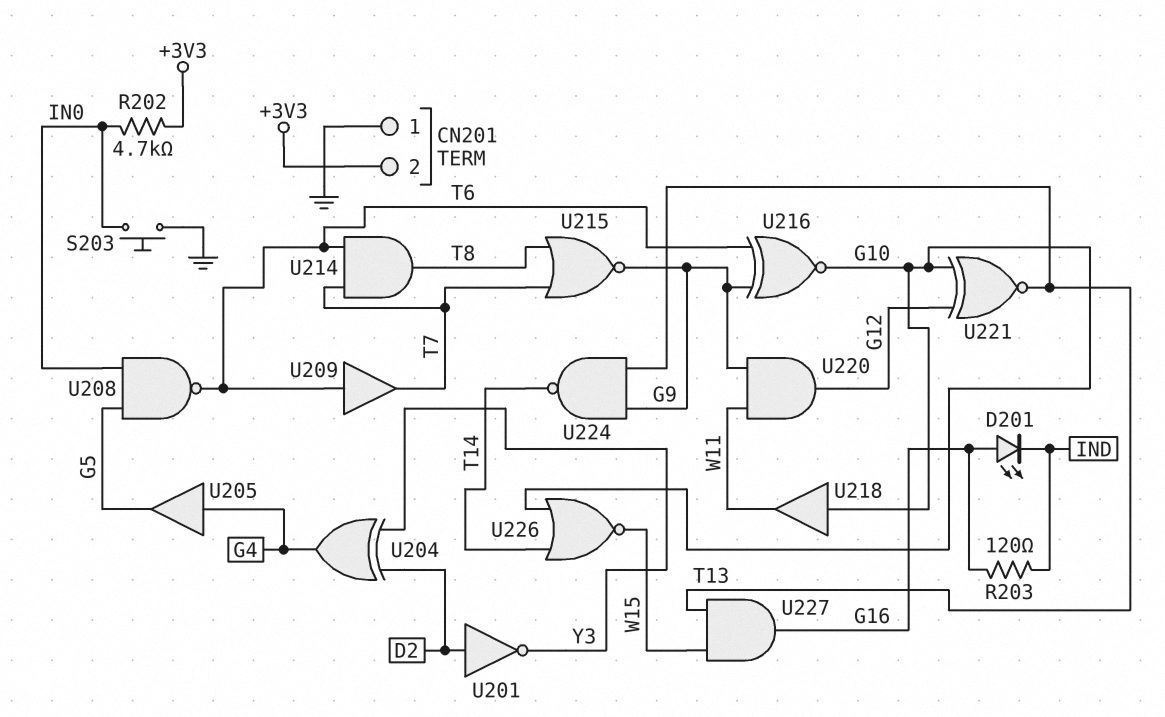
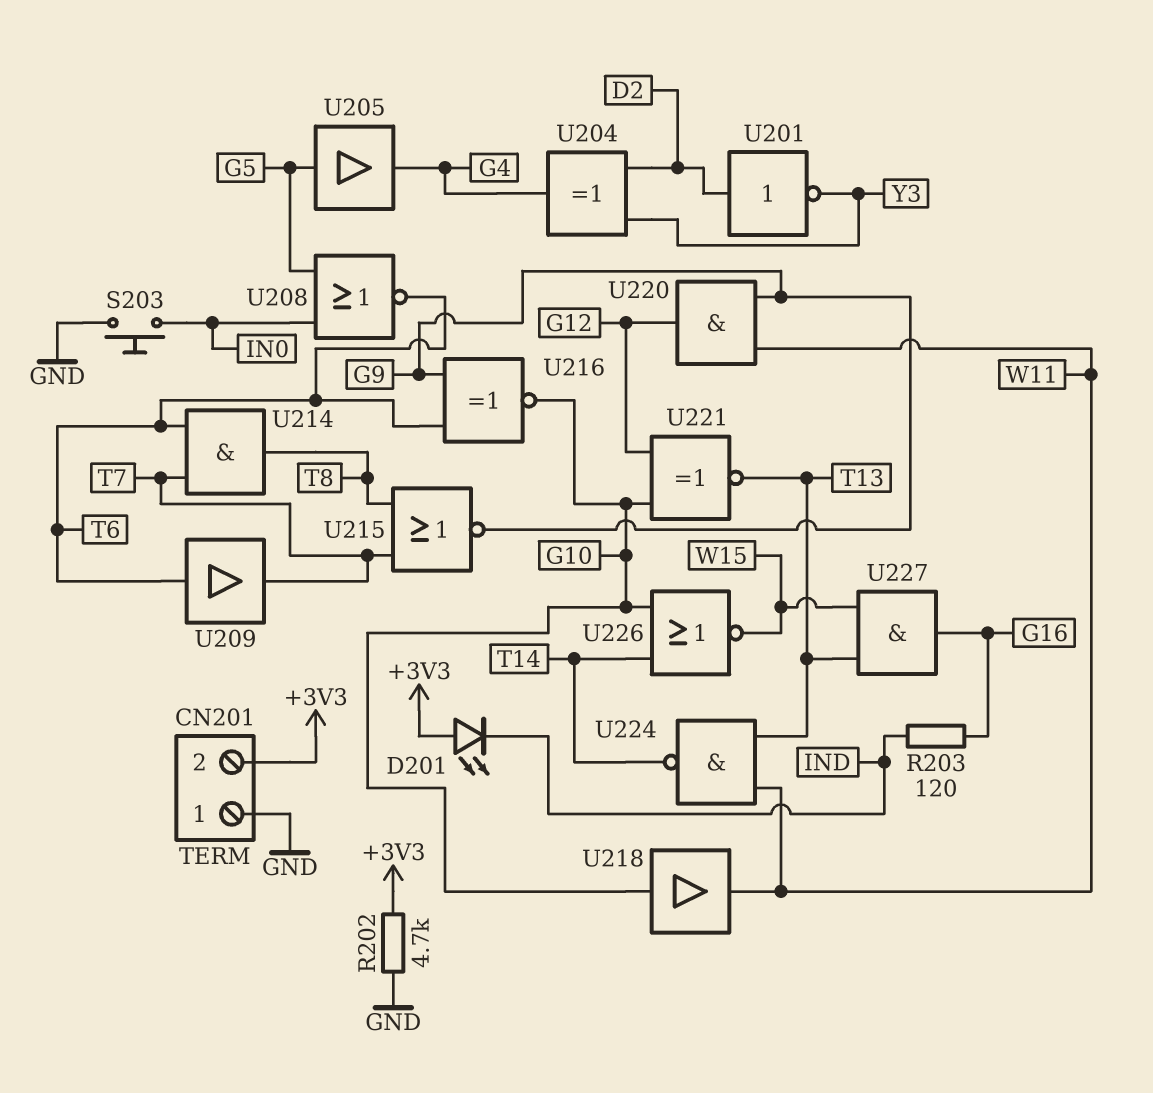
D201: LED (A G16, K IND) -> LED (A +3V3, K IND)
R202: 4.7k (+3V3, IN0) -> 4.7k (+3V3, GND)
U205: buffer (in G4, out G5) -> buffer (in G5, out G4)
U208: NAND (in G5, in IN0, out T6) -> NOR (in G5, in IN0, out T6)
U224: NAND (in G9, in T13, out T14) -> NAND (in T13, in W11, out T14)

